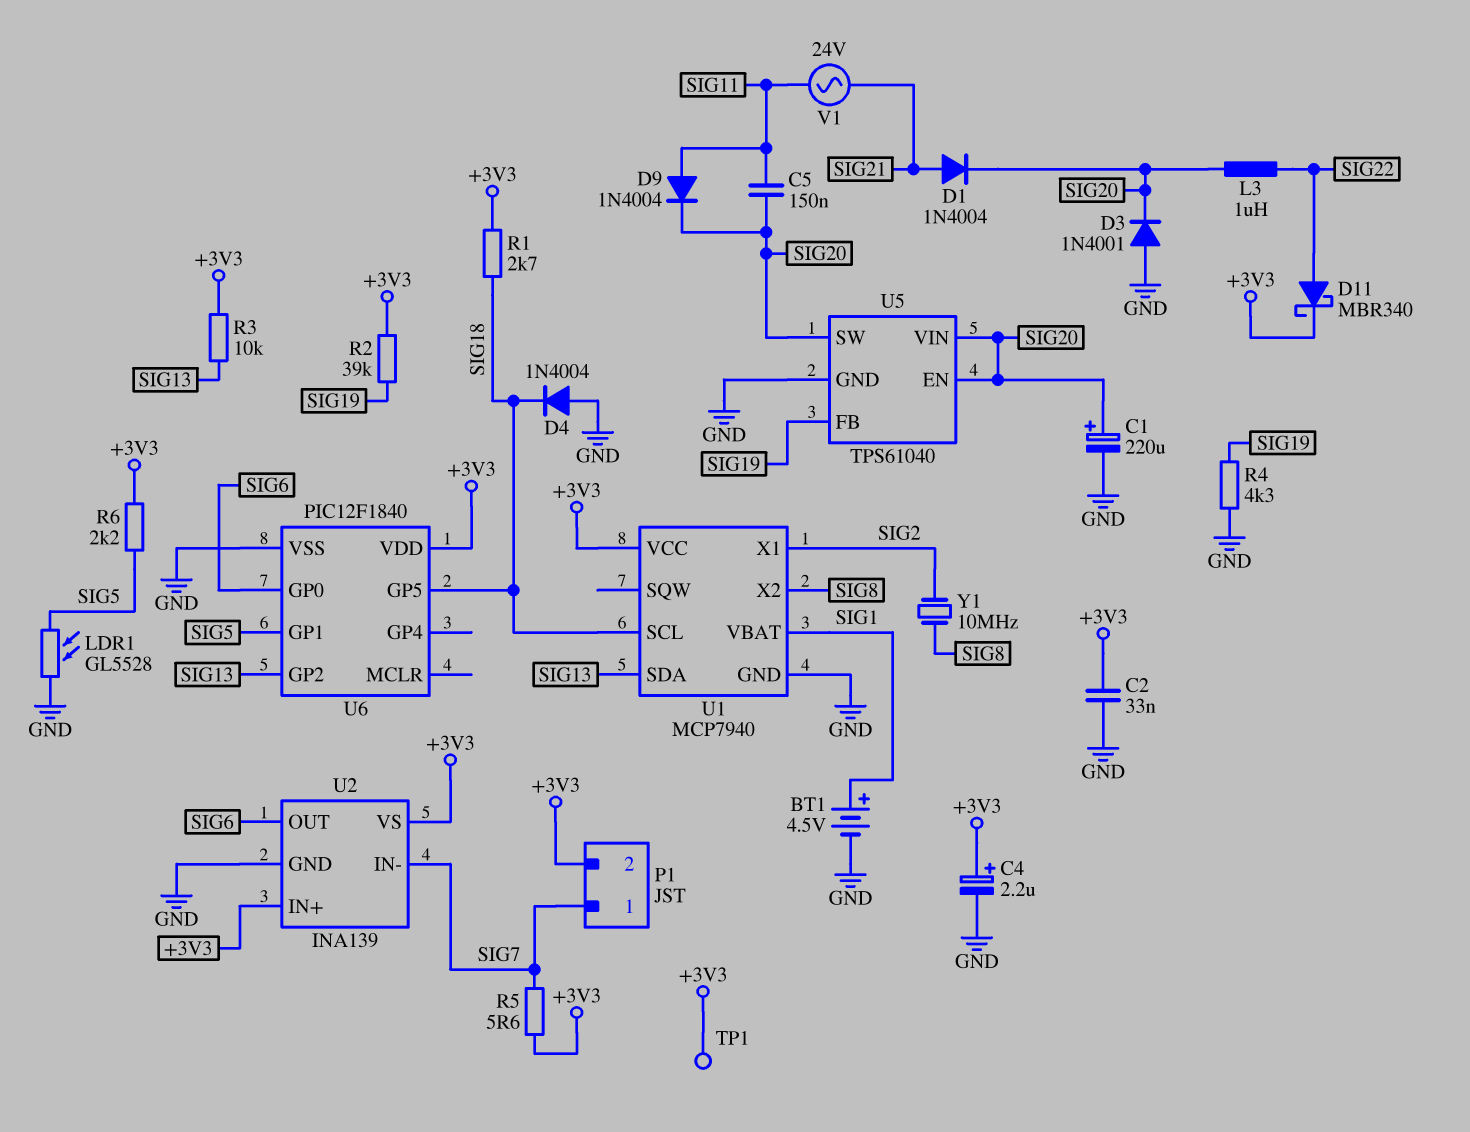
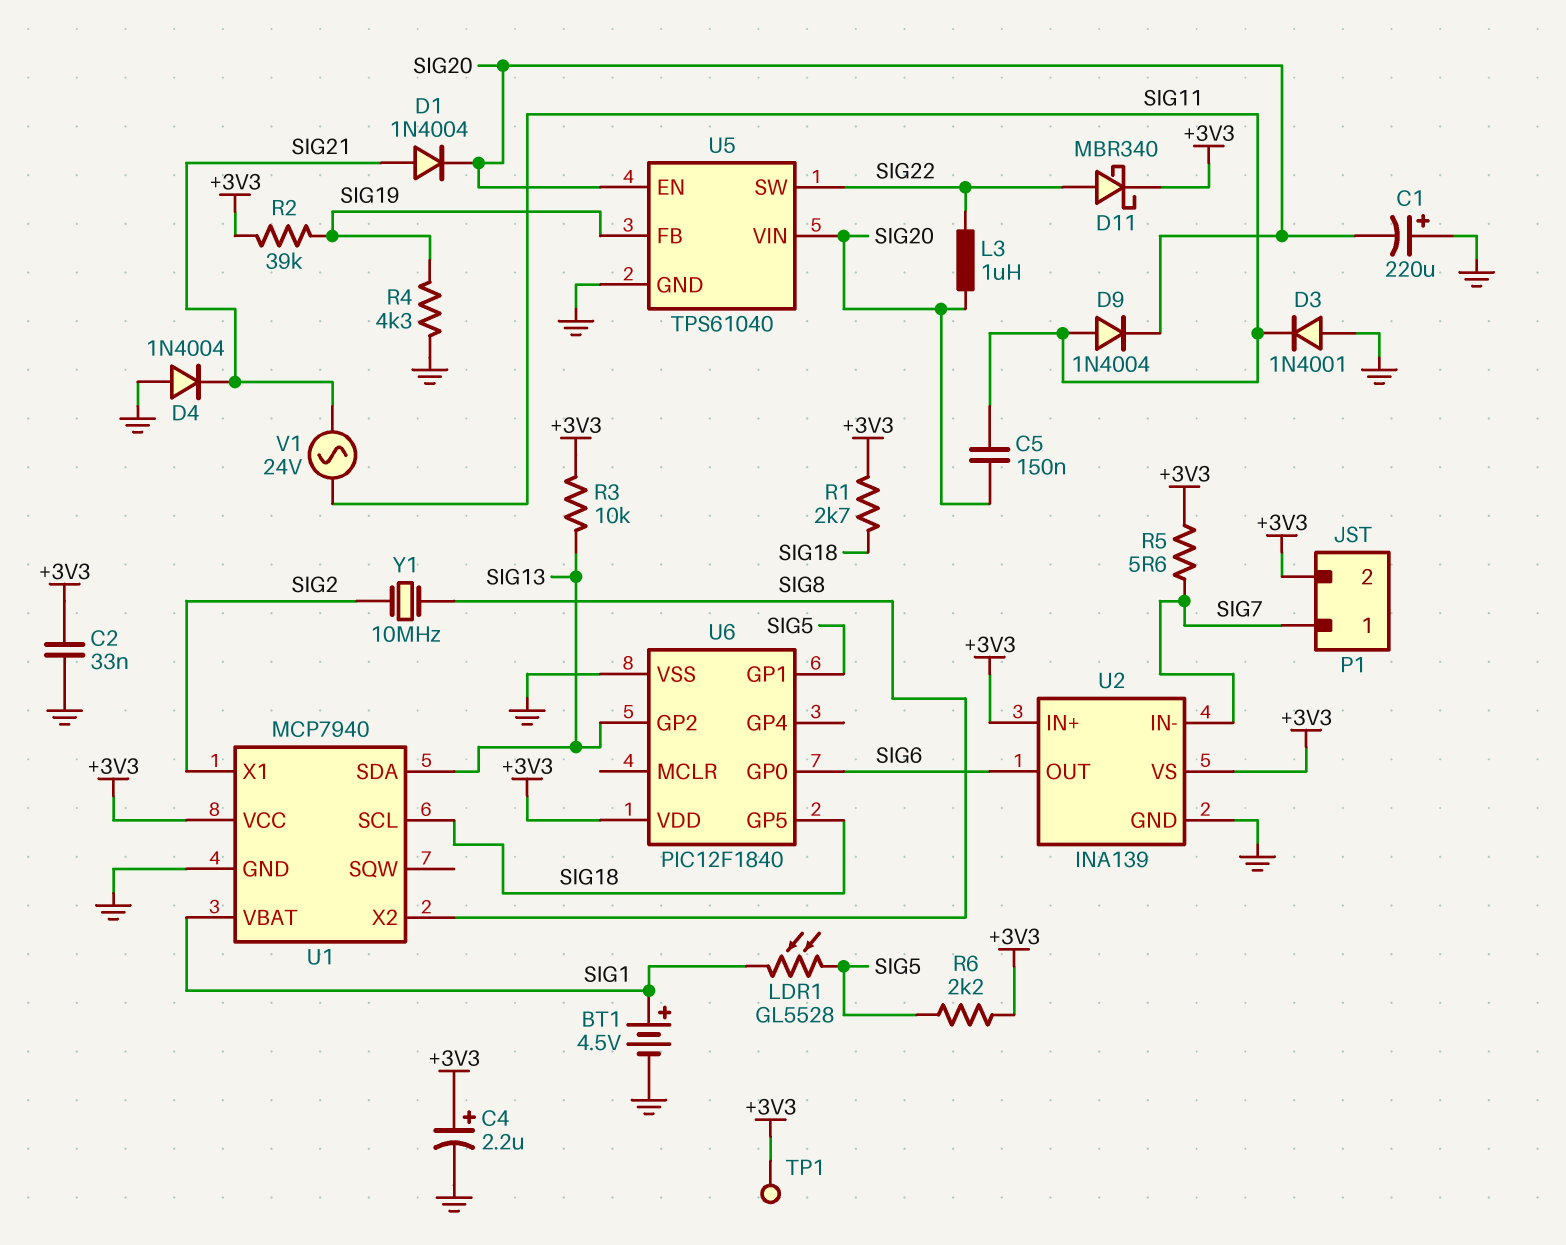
C1: 220uF (plus SIG20, minus GND) -> 220uF (plus GND, minus SIG20)
D3: diode 1N4001 (A GND, K SIG20) -> diode 1N4001 (A GND, K SIG11)
D4: diode 1N4004 (A GND, K SIG18) -> diode 1N4004 (A GND, K SIG21)
LDR1: GL5528 (GND, SIG5) -> GL5528 (SIG1, SIG5)
U5 pin SW: SIG20 -> SIG22

